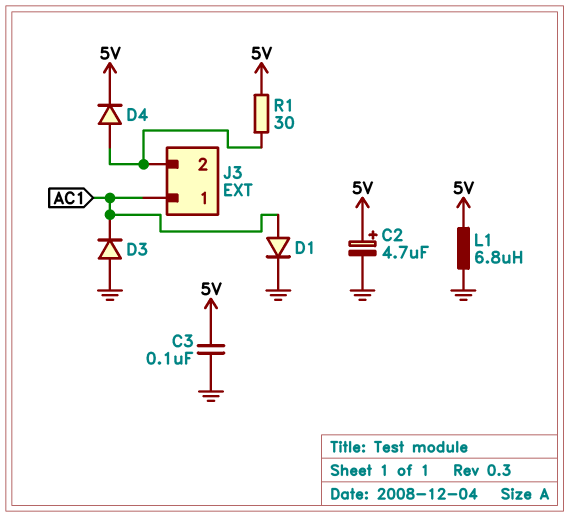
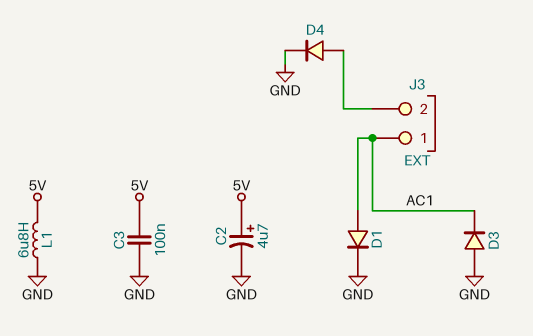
D4: diode (A J3/2, K 5V) -> diode (A J3/2, K GND)
R1: 30 (5V, J3/2) -> none

